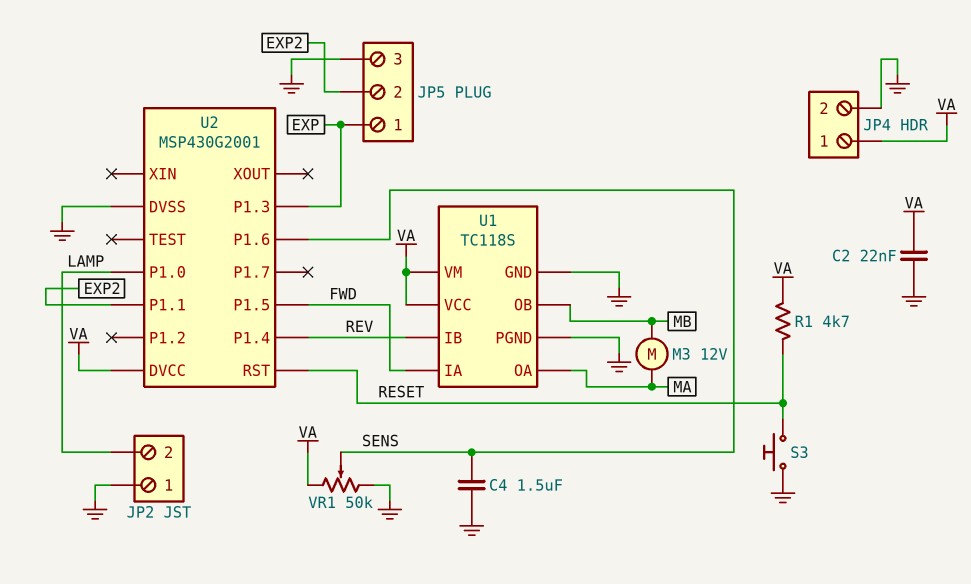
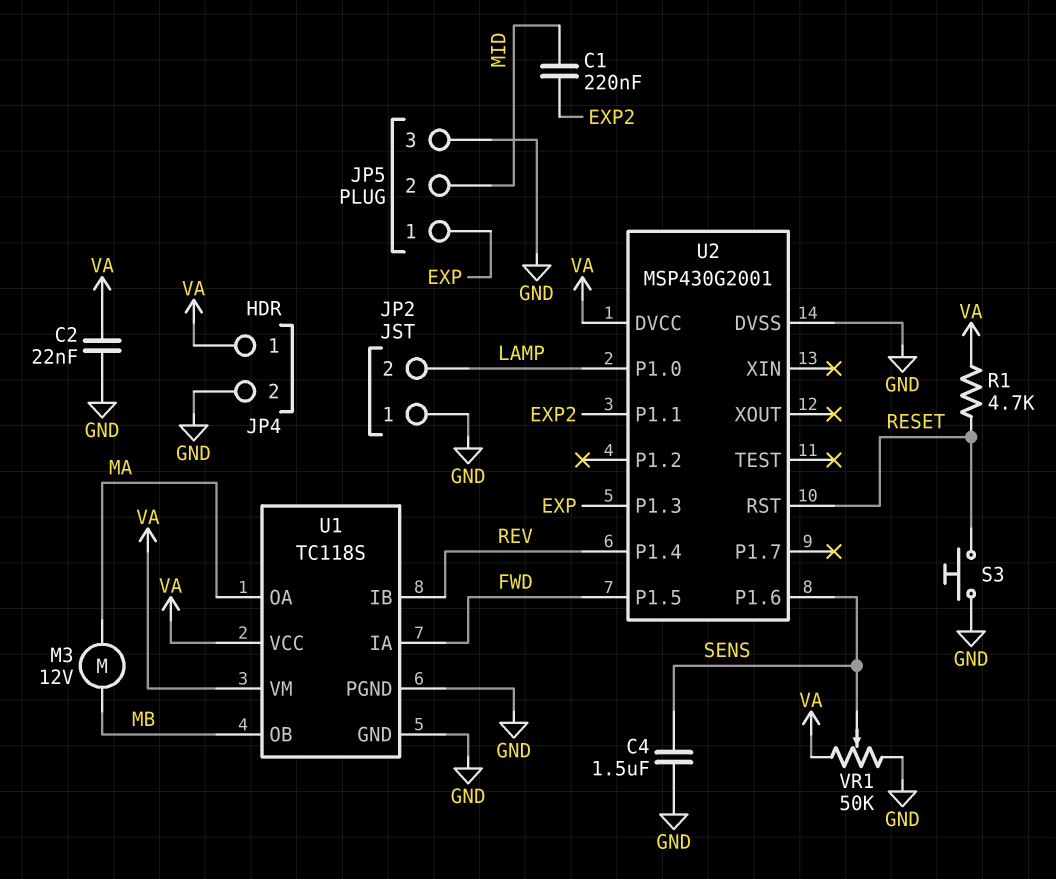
C1: none -> 220nF (EXP2, MID)
JP5 pin 2: EXP2 -> MID

